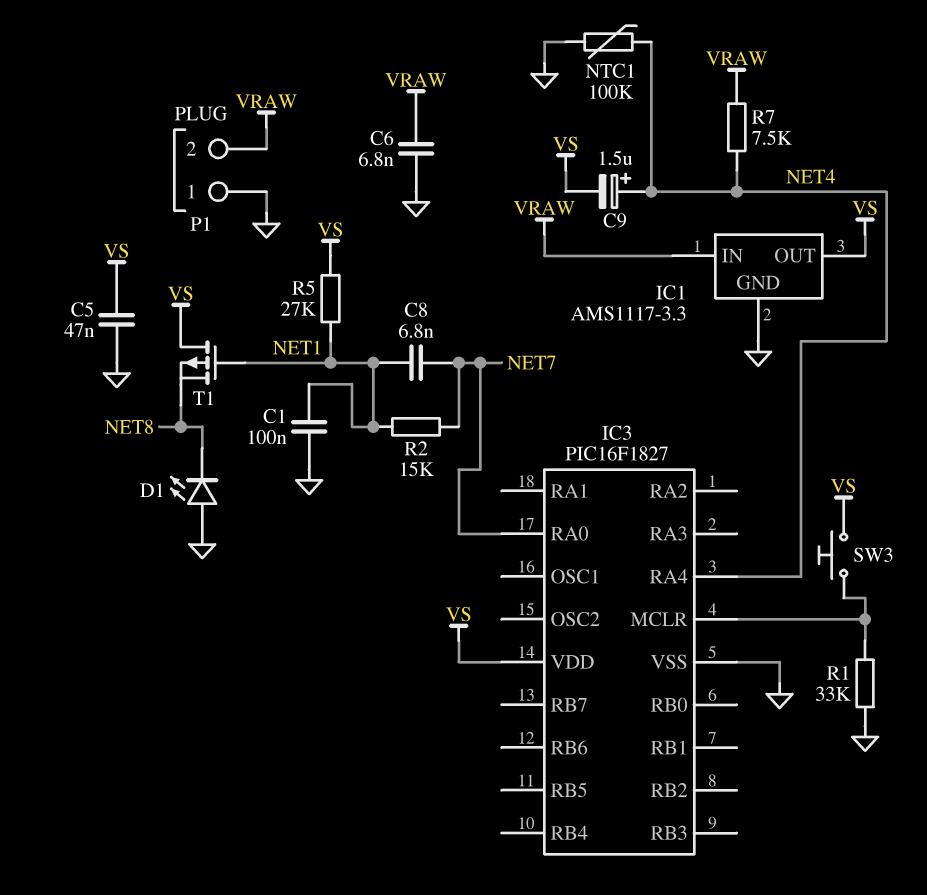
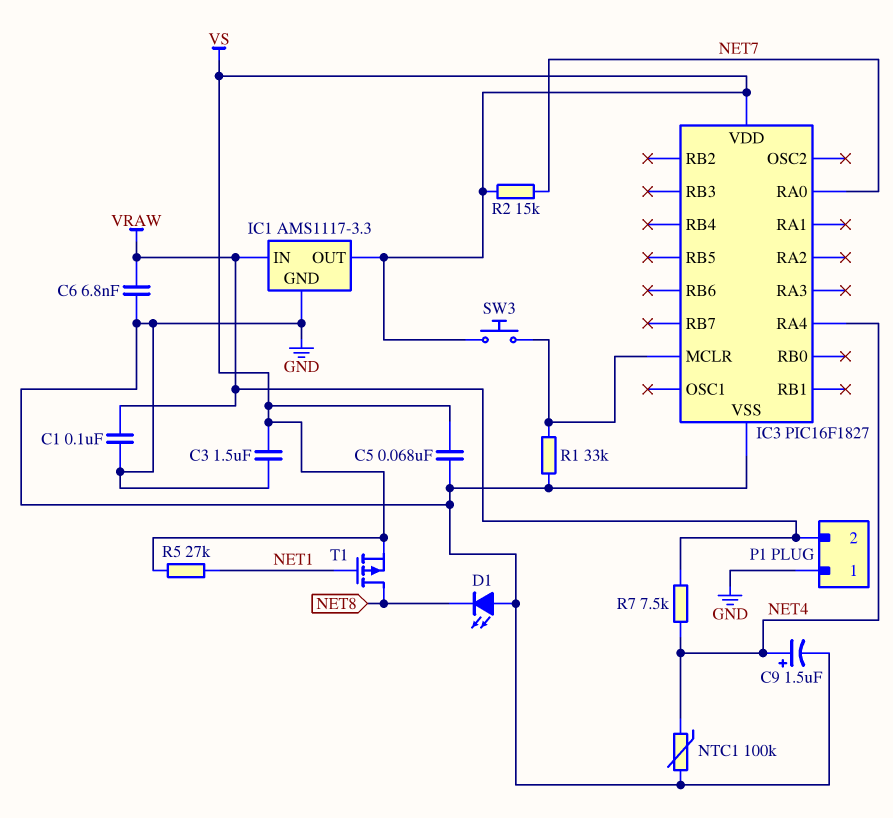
C1: 100nF (GND, NET1) -> 100nF (GND, VRAW)
C3: none -> 1.5uF (GND, VS)
C5: 47nF (GND, VS) -> 68nF (GND, VS)
C8: 6.8nF (NET1, NET7) -> none
C9: 1.5uF (plus NET4, minus VS) -> 1.5uF (plus NET4, minus GND)
R2: 15k (NET1, NET7) -> 15k (NET7, VS)
T1: PMOS (G NET1, D VS, S NET8) -> PMOS (G NET1, D NET8, S VS)

